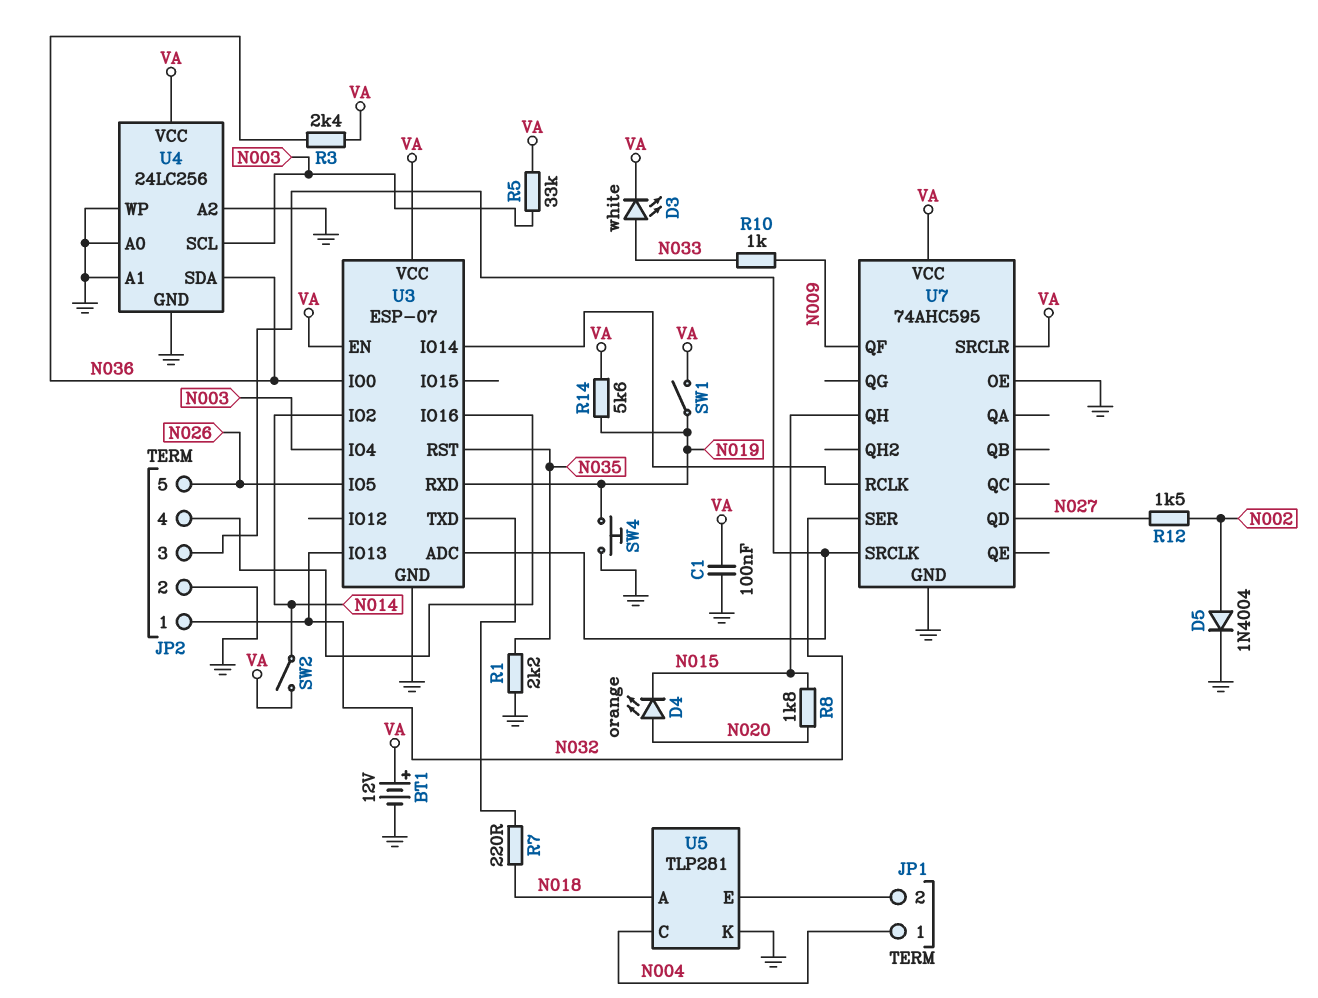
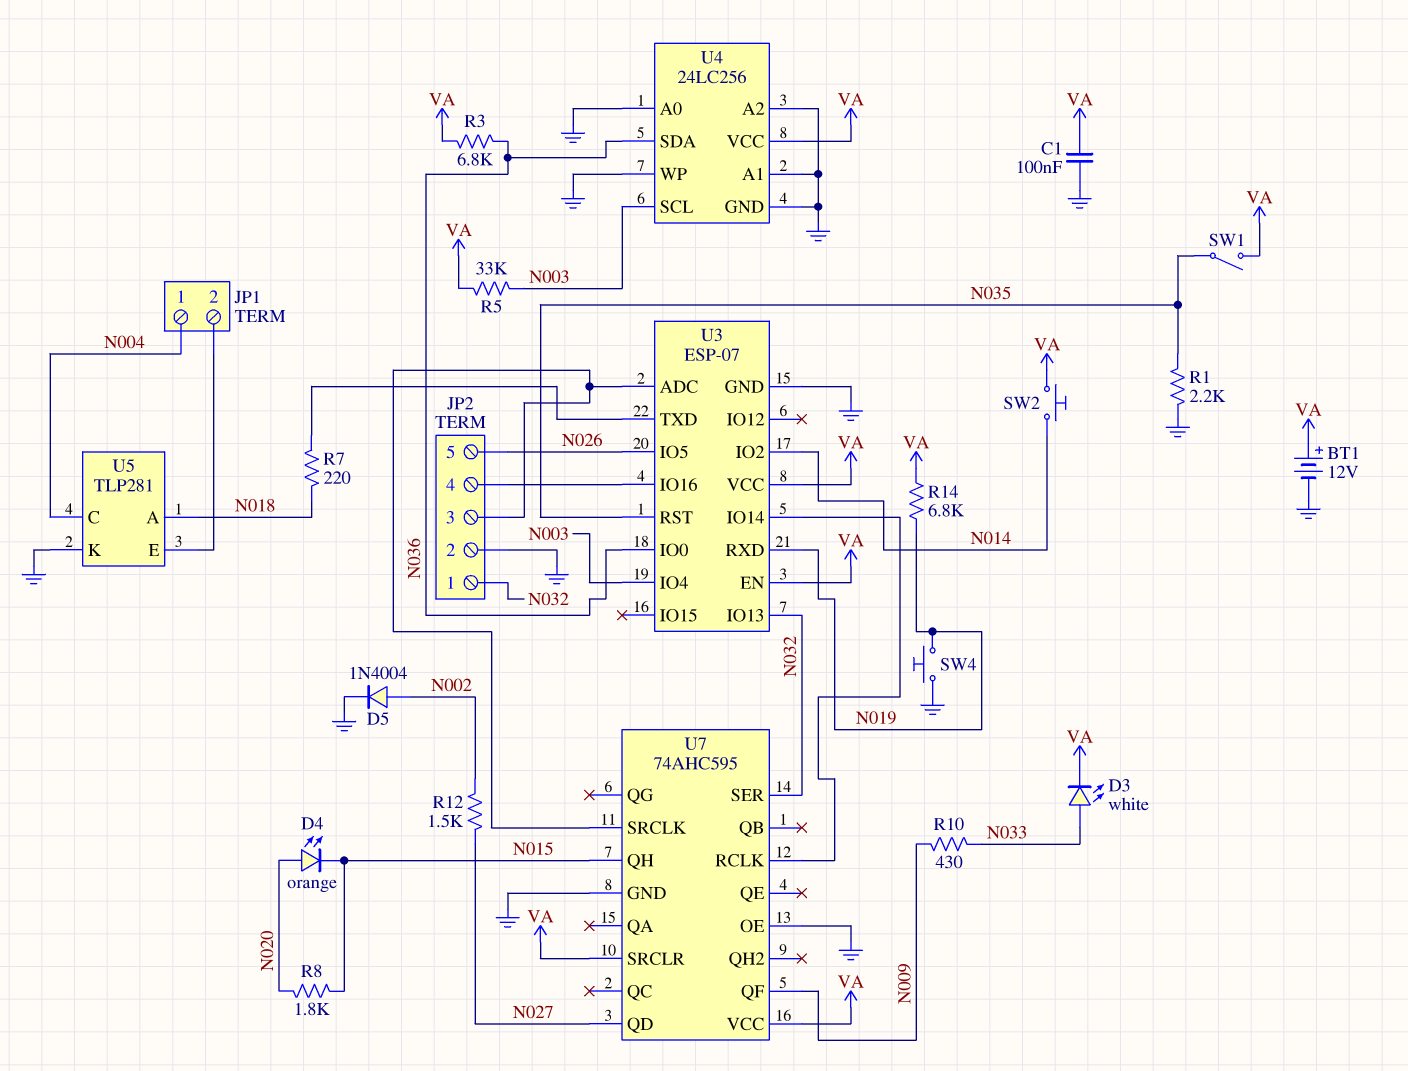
R3: 2.4k (N036, VA) -> 6.8k (N036, VA)
R10: 1k (N009, N033) -> 430 (N009, N033)
R14: 5.6k (N019, VA) -> 6.8k (N019, VA)
SW1: switch (N019, VA) -> switch (N035, VA)
SW2: switch (N014, VA) -> button (N014, VA)

